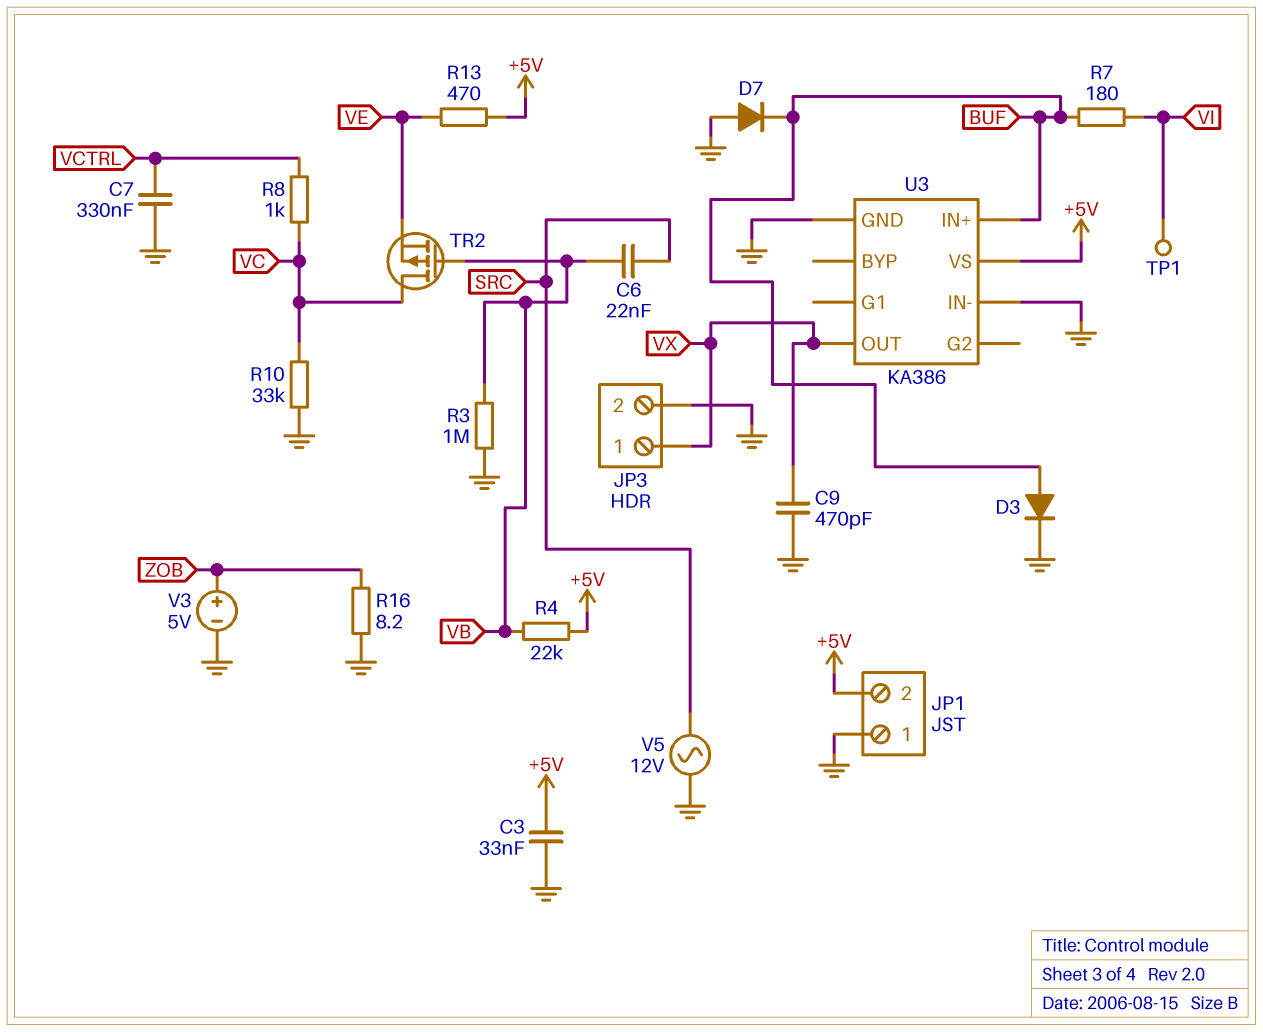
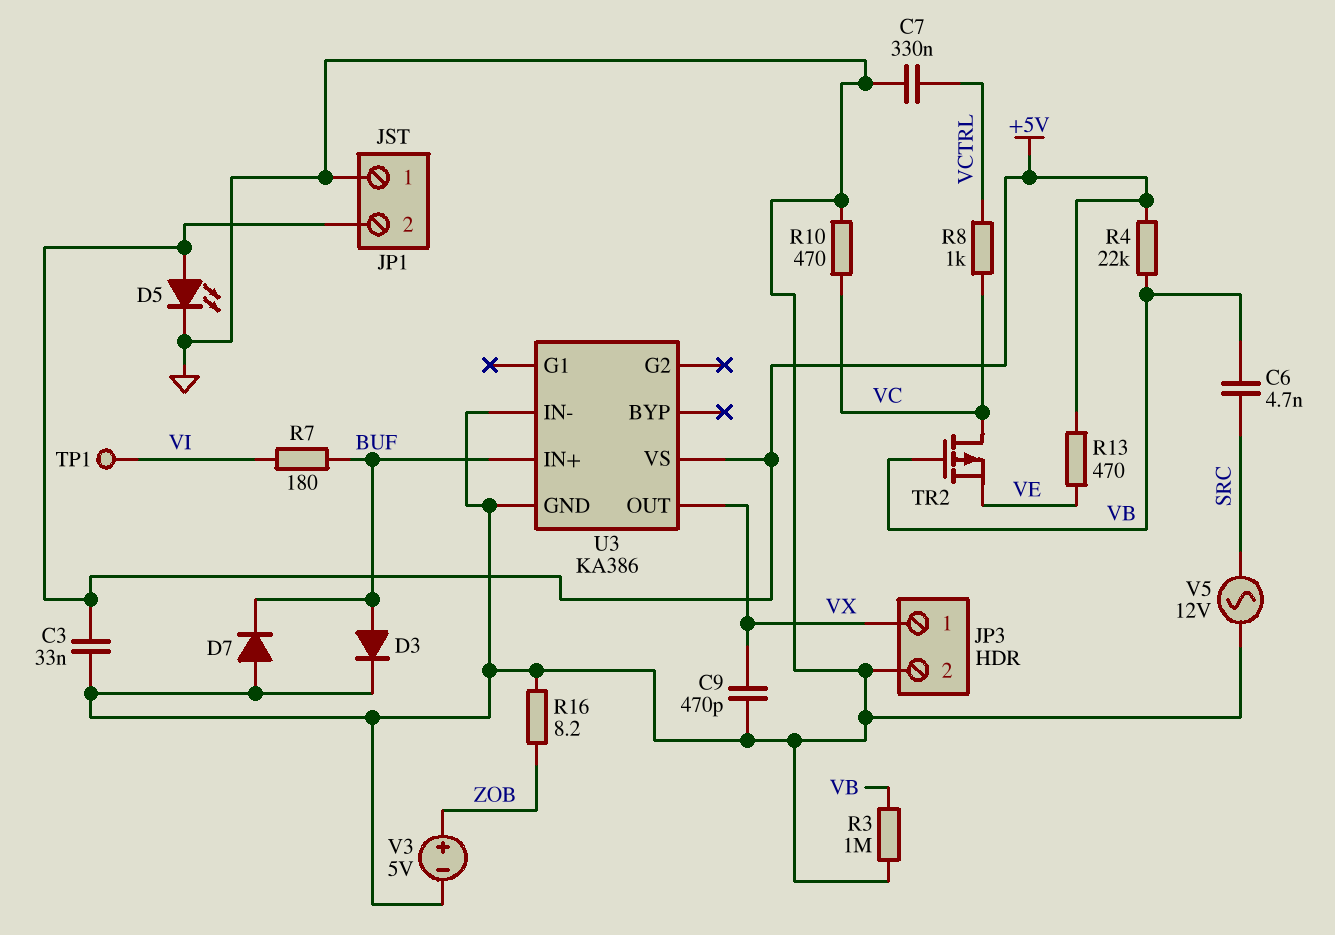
C6: 22nF (SRC, VB) -> 4.7nF (SRC, VB)
D5: none -> LED (A +5V, K GND)
R10: 33k (GND, VC) -> 470 (GND, VC)

